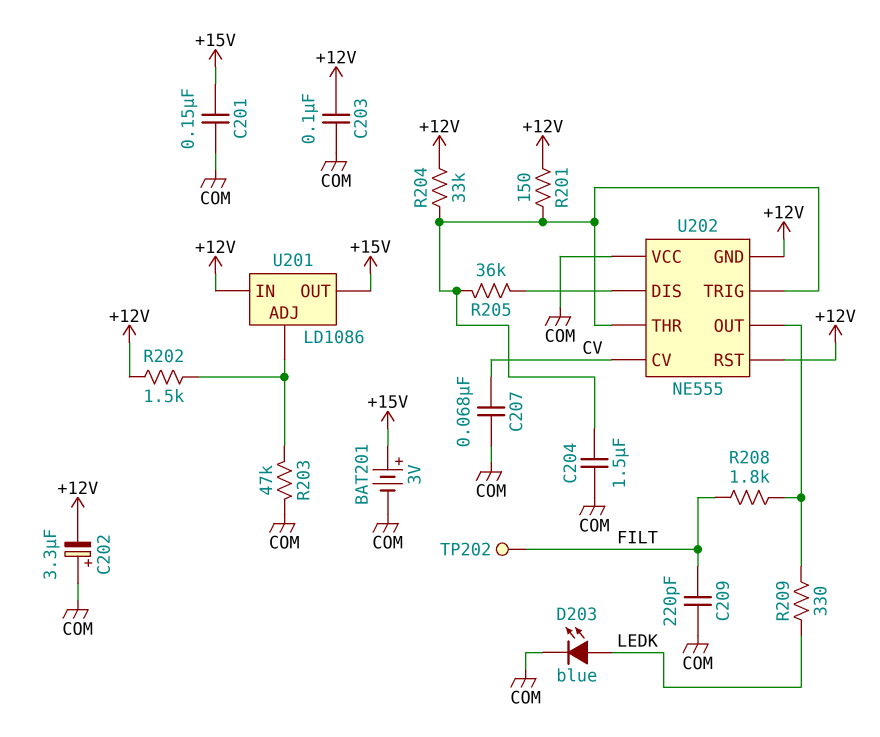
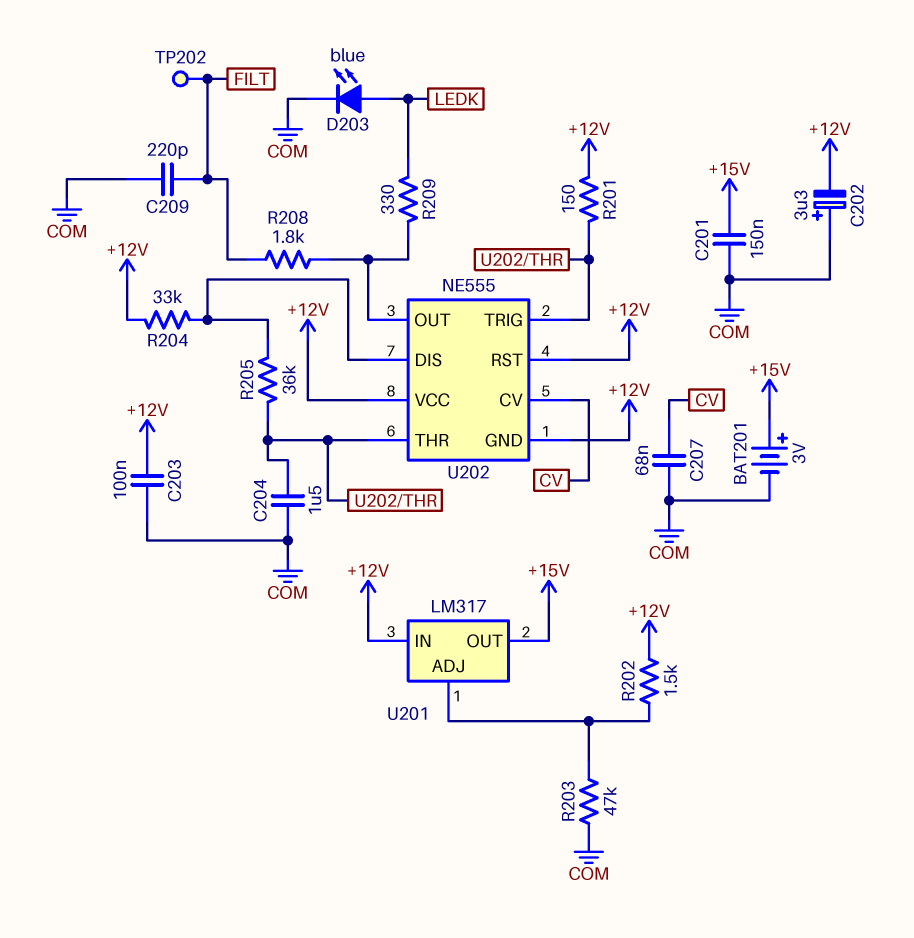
R204: 33k (+12V, U202/THR) -> 33k (+12V, U202/DIS)
U201: LD1086 -> LM317
U202 pin VCC: COM -> +12V

